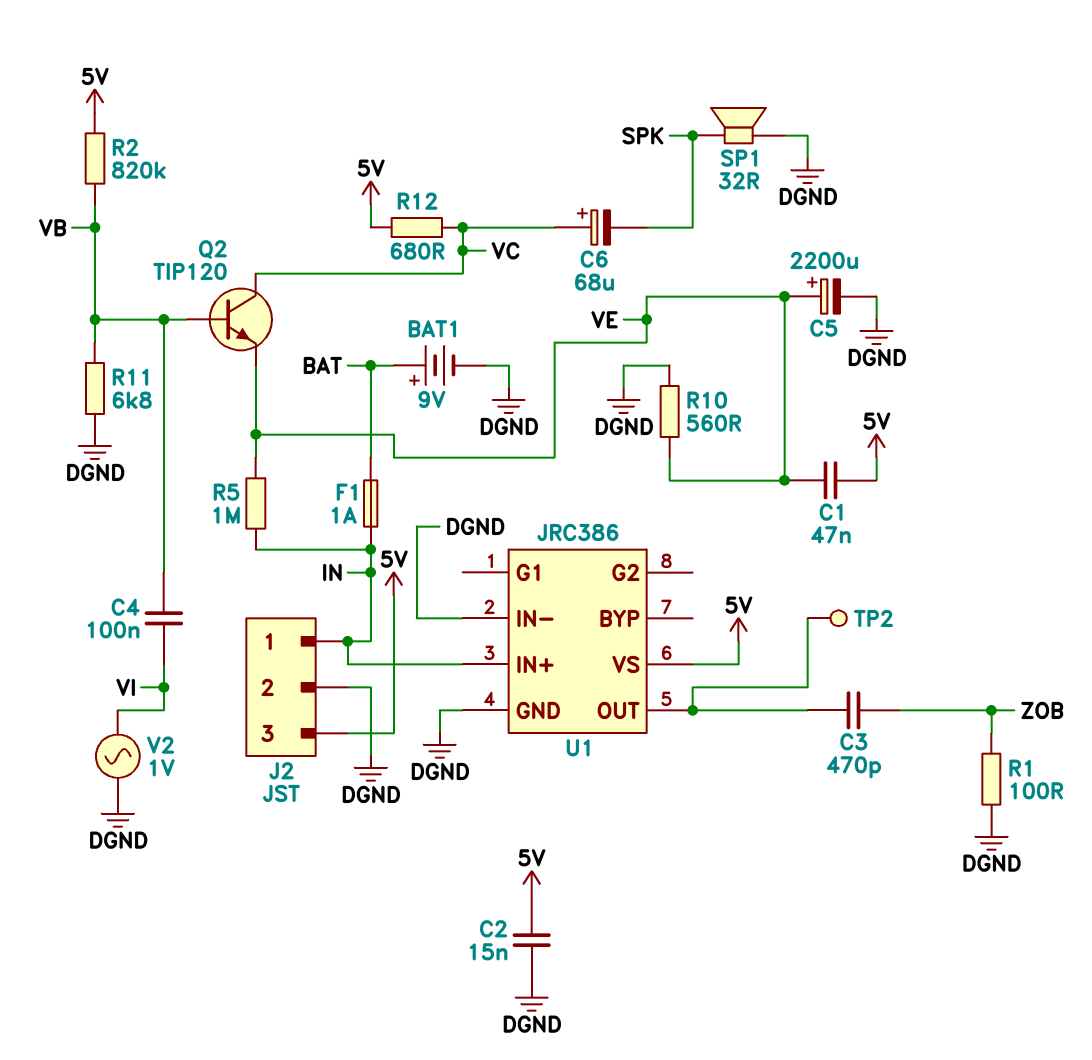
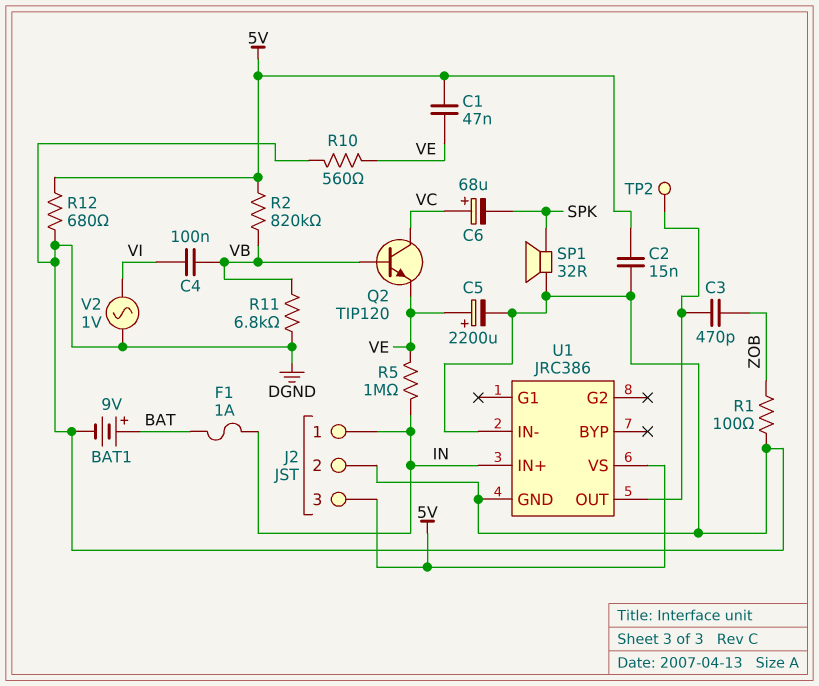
R12: 680 (5V, VC) -> 680 (5V, DGND)

